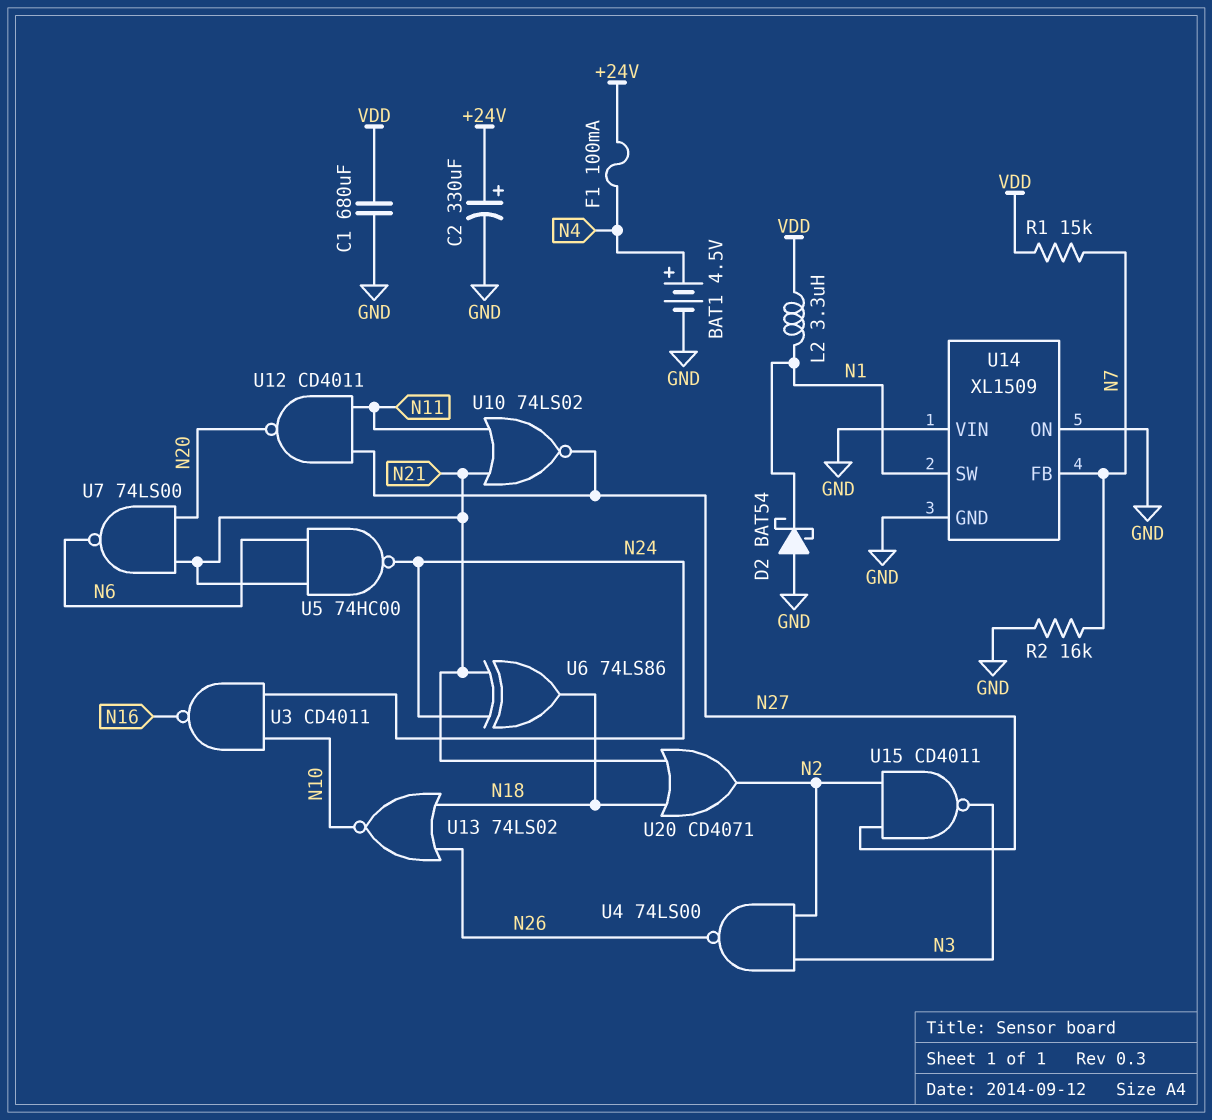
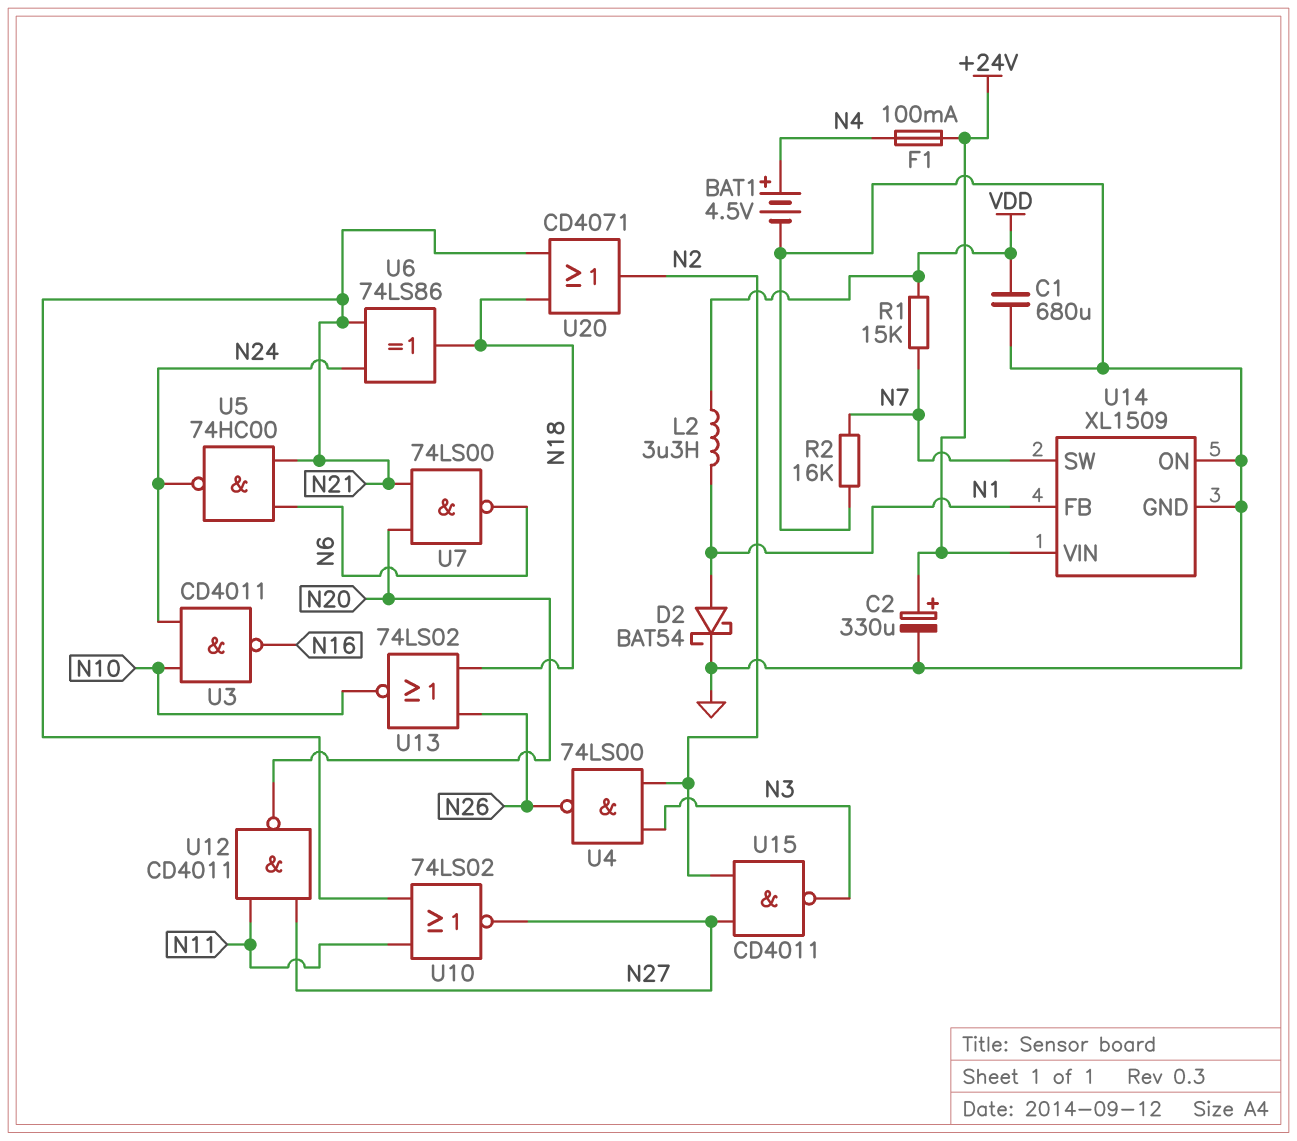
D2: schottky BAT54 (A GND, K N1) -> schottky BAT54 (A N1, K GND)
U14 pin FB: N7 -> N1
U14 pin SW: N1 -> N7
U14 pin VIN: GND -> +24V

